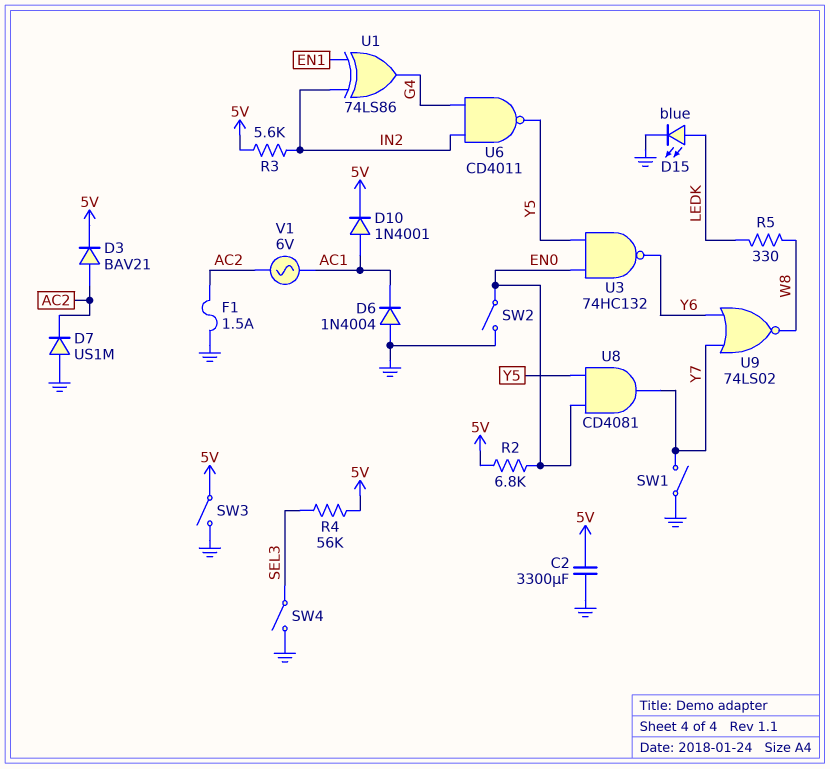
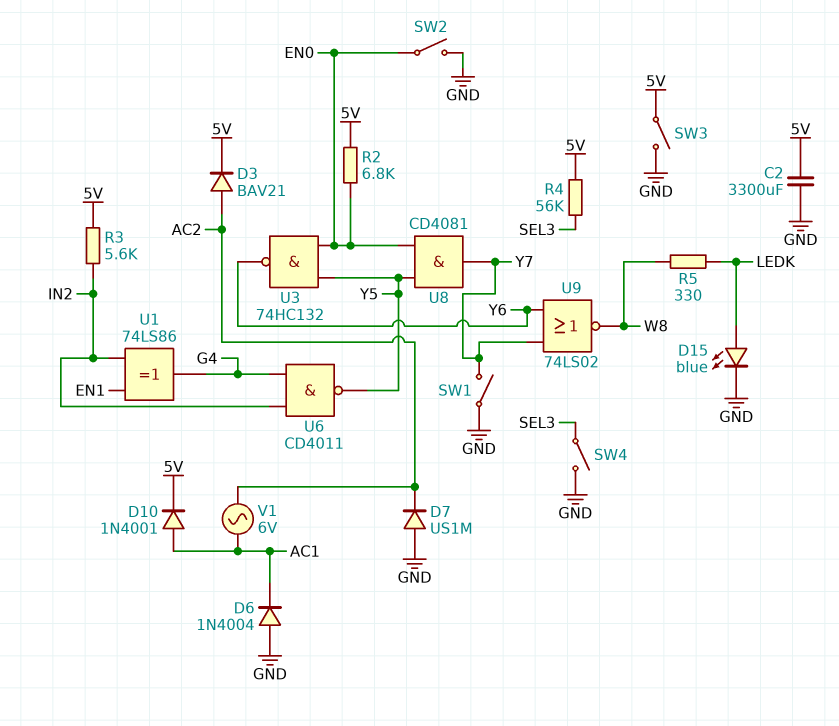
F1: 1.5A (AC2, GND) -> none

